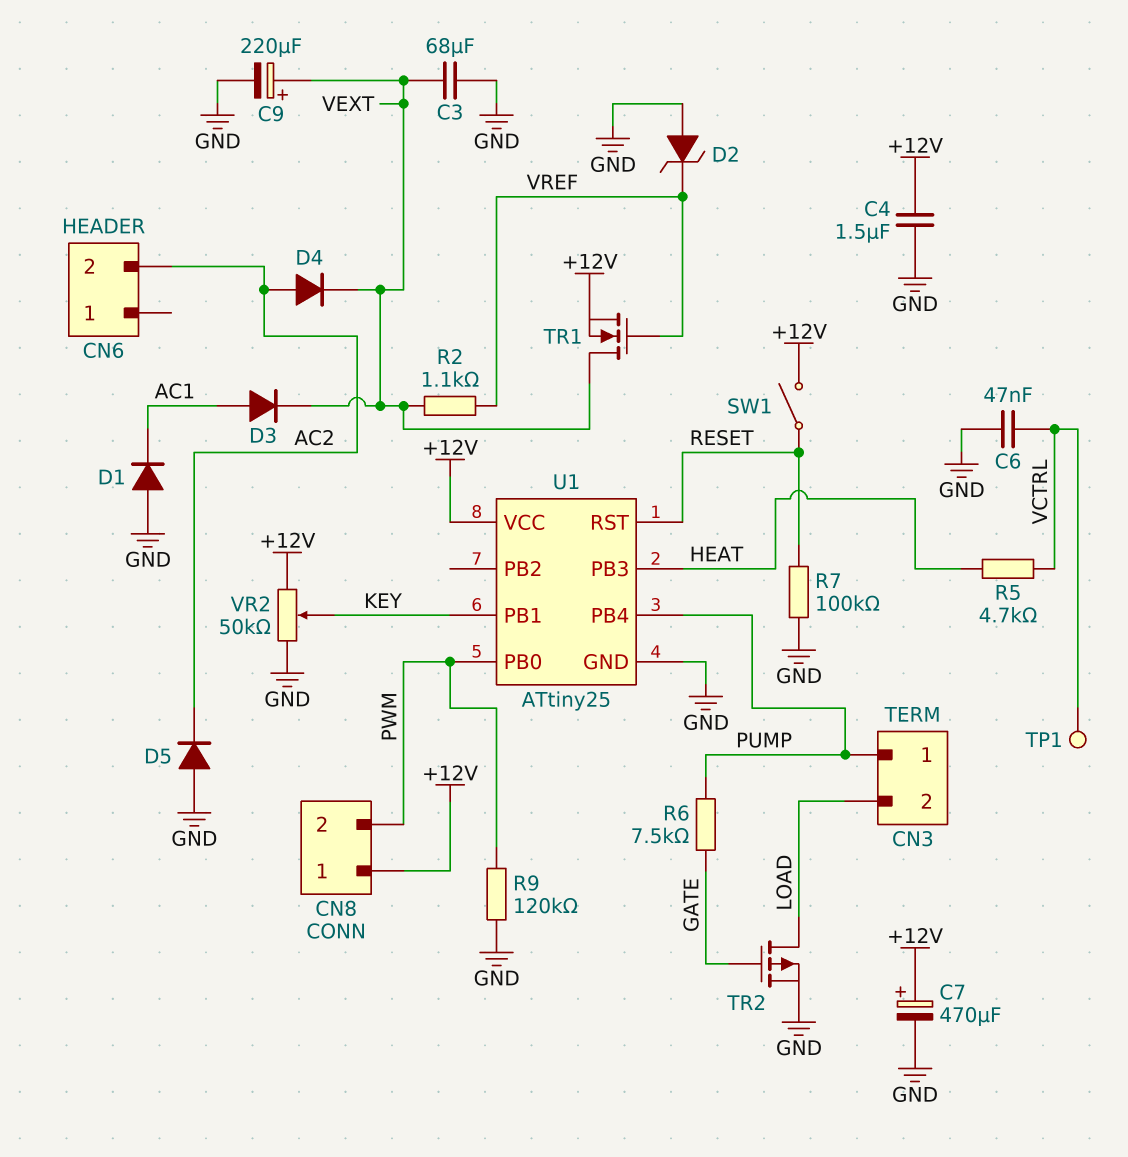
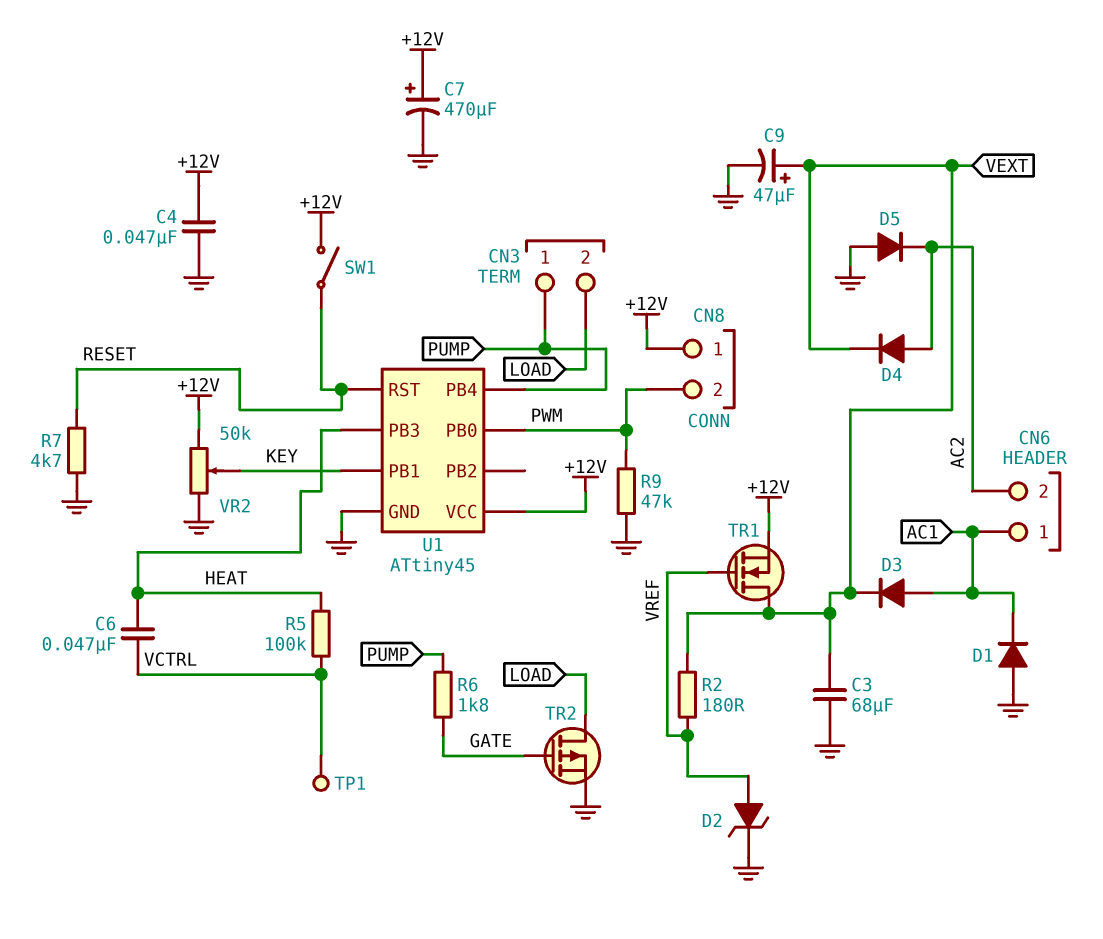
C4: 1.5uF (+12V, GND) -> 47nF (+12V, GND)
C6: 47nF (GND, VCTRL) -> 47nF (HEAT, VCTRL)
C9: 220uF (plus VEXT, minus GND) -> 47uF (plus VEXT, minus GND)
CN6 pin 1: none -> AC1
D2: zener (A GND, K VREF) -> zener (A VREF, K GND)
R2: 1.1k (VEXT, VREF) -> 180 (VEXT, VREF)
R5: 4.7k (HEAT, VCTRL) -> 100k (HEAT, VCTRL)
R6: 7.5k (GATE, PUMP) -> 1.8k (GATE, PUMP)
R7: 100k (GND, RESET) -> 4.7k (GND, RESET)
R9: 120k (GND, PWM) -> 47k (GND, PWM)
U1: ATtiny25 -> ATtiny45

